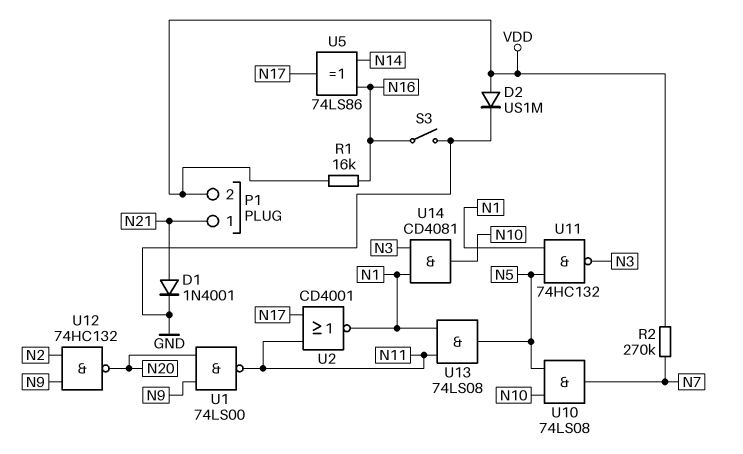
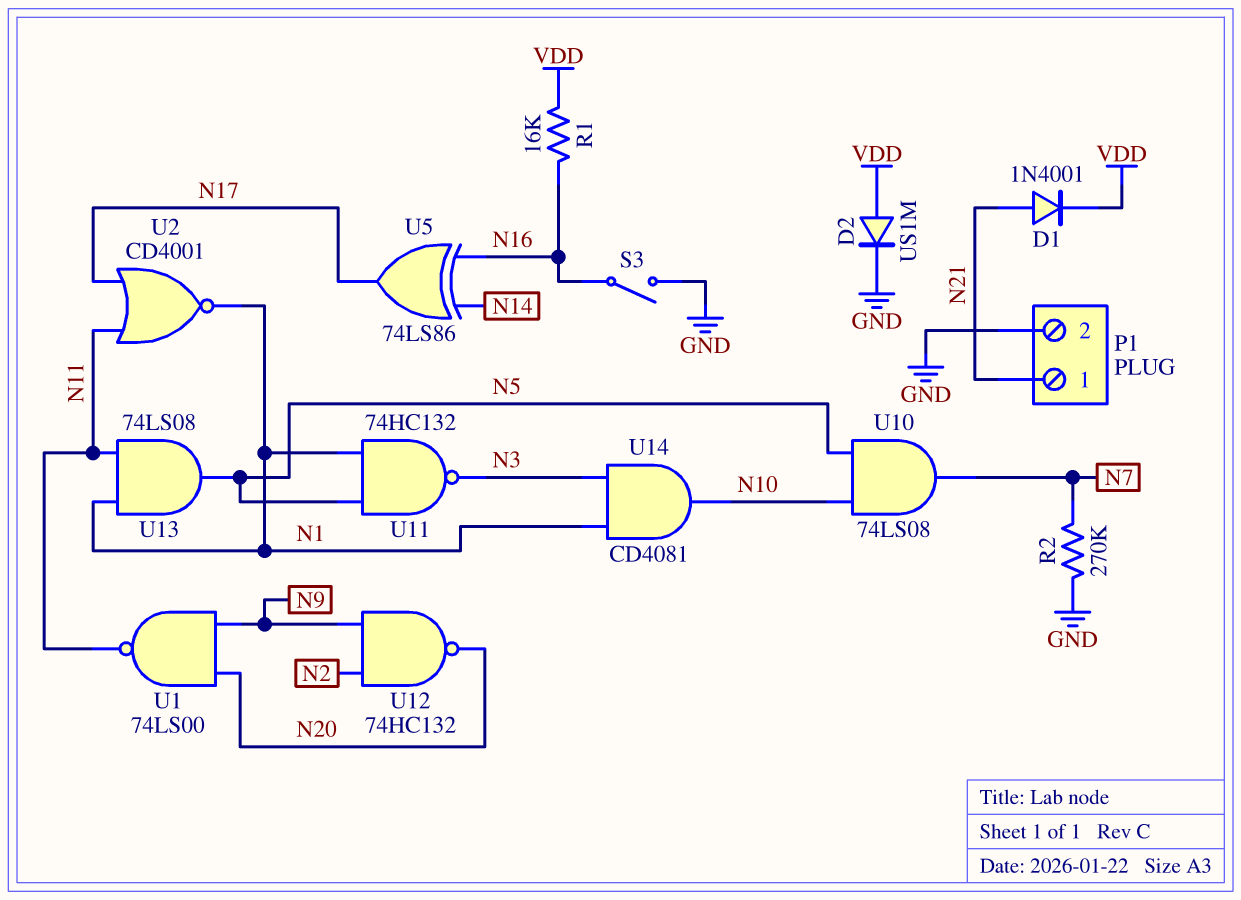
D1: diode 1N4001 (A N21, K GND) -> diode 1N4001 (A N21, K VDD)
P1 pin 2: VDD -> GND
R2: 270k (N7, VDD) -> 270k (GND, N7)

